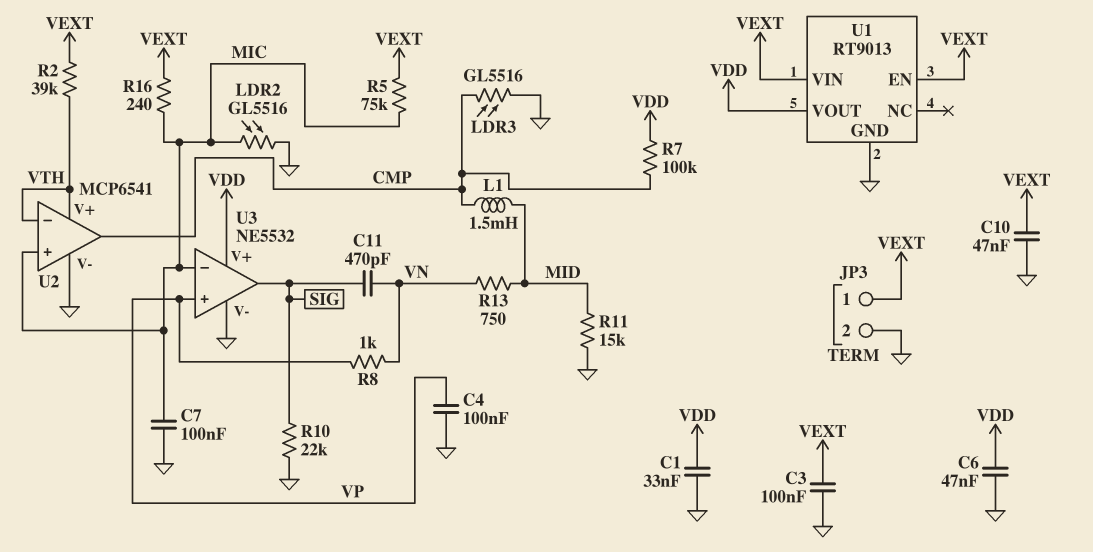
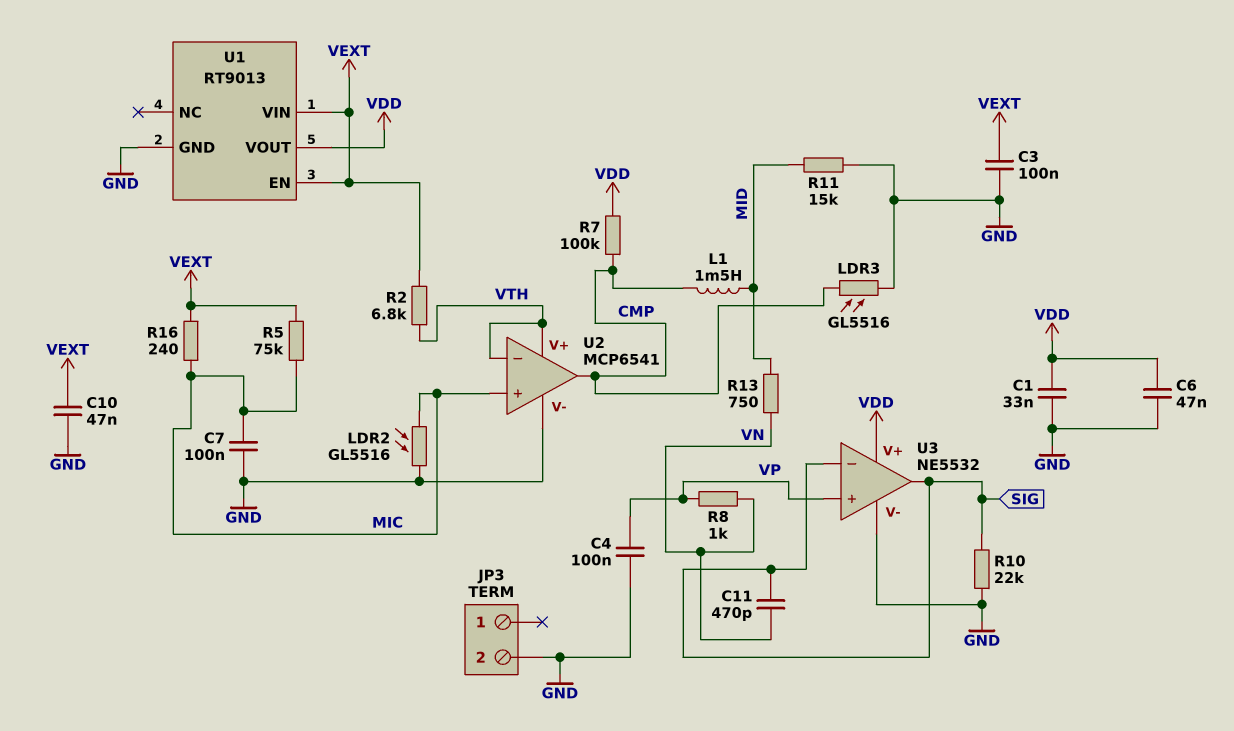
JP3 pin 1: VEXT -> none
R2: 39k (VEXT, VTH) -> 6.8k (VEXT, VTH)
U3 pin in-: MIC -> SIG

